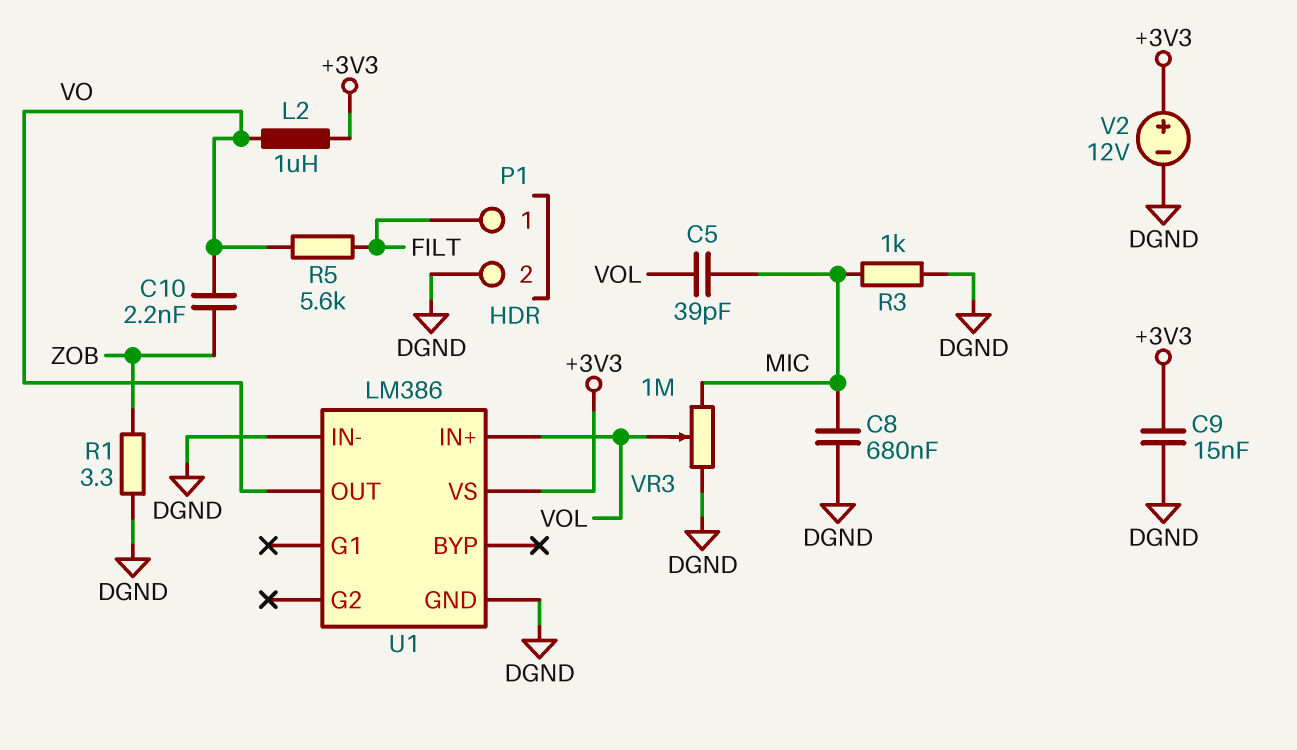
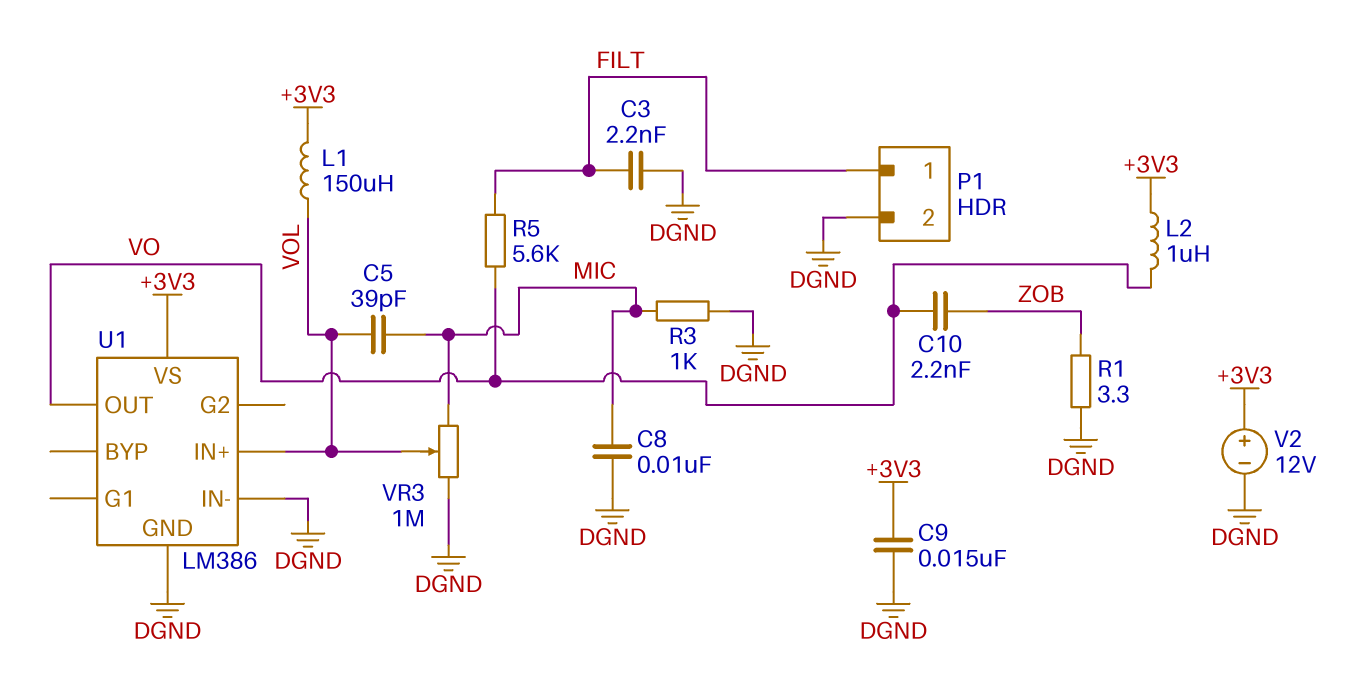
C3: none -> 2.2nF (DGND, FILT)
C8: 680nF (DGND, MIC) -> 10nF (DGND, MIC)
L1: none -> 150uH (+3V3, VOL)

